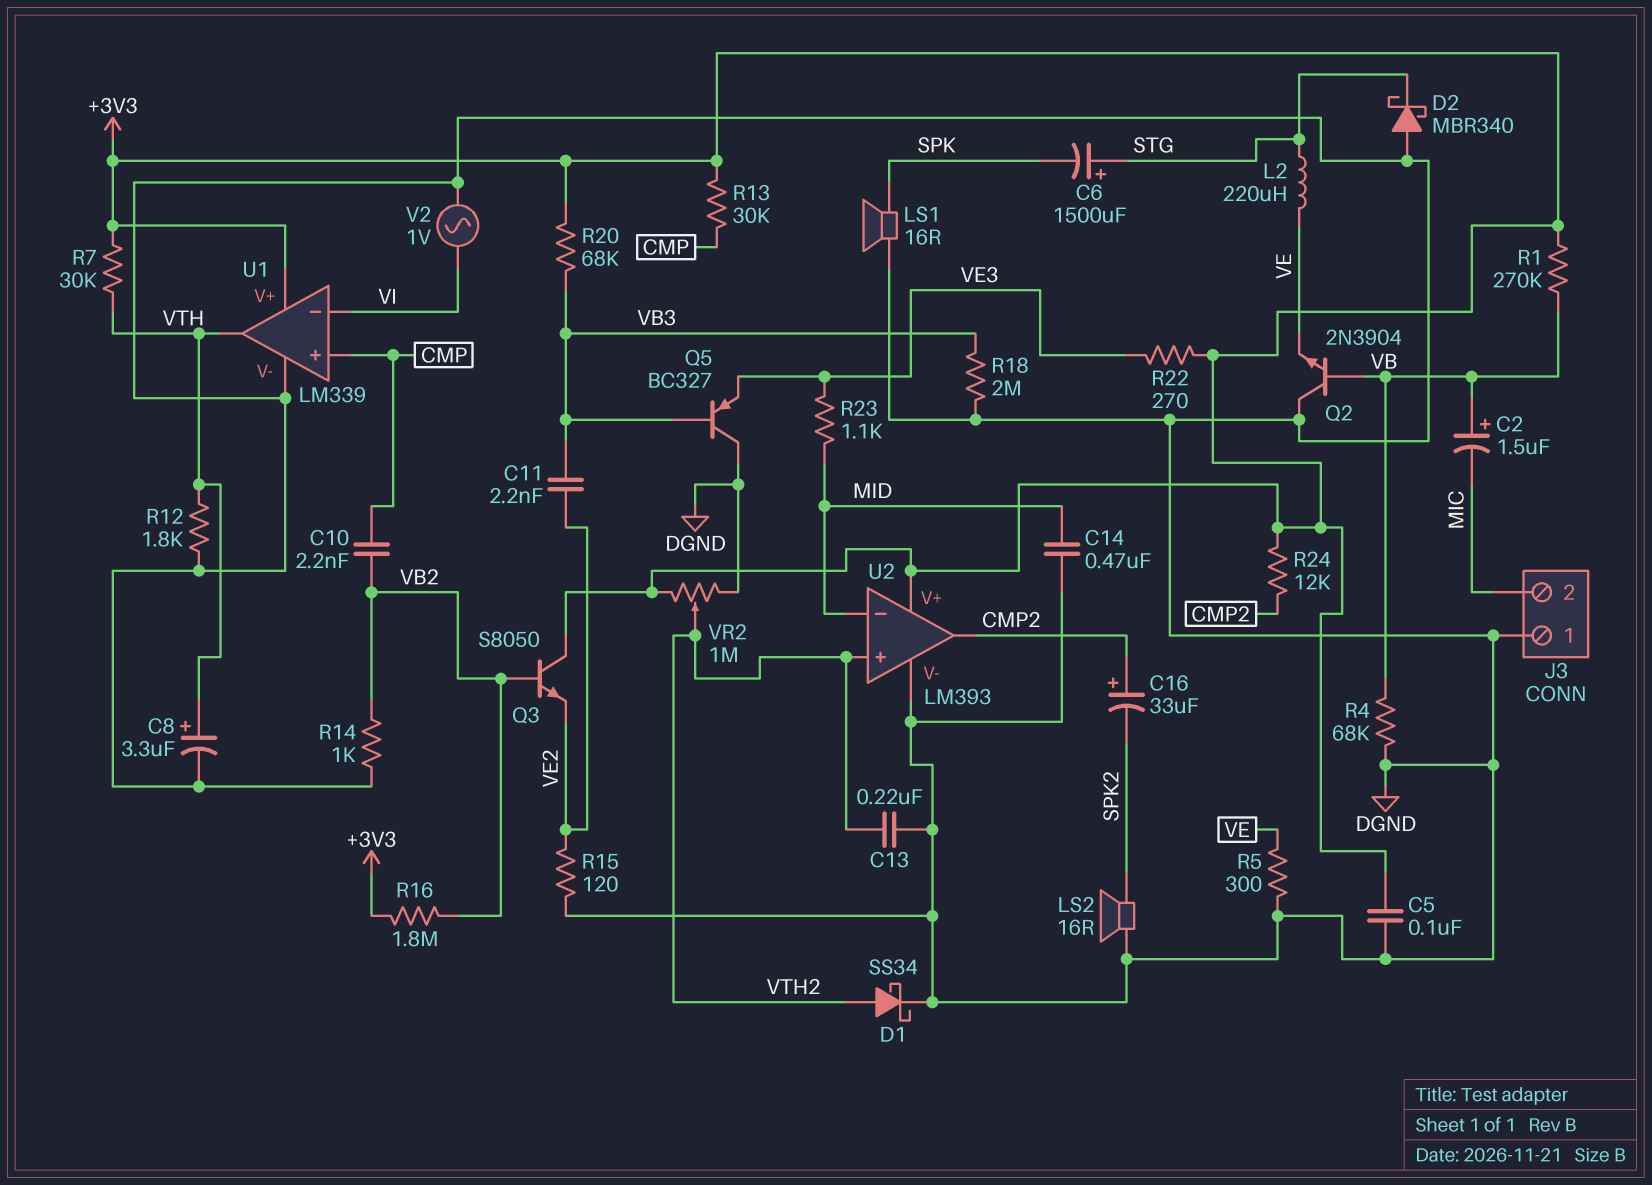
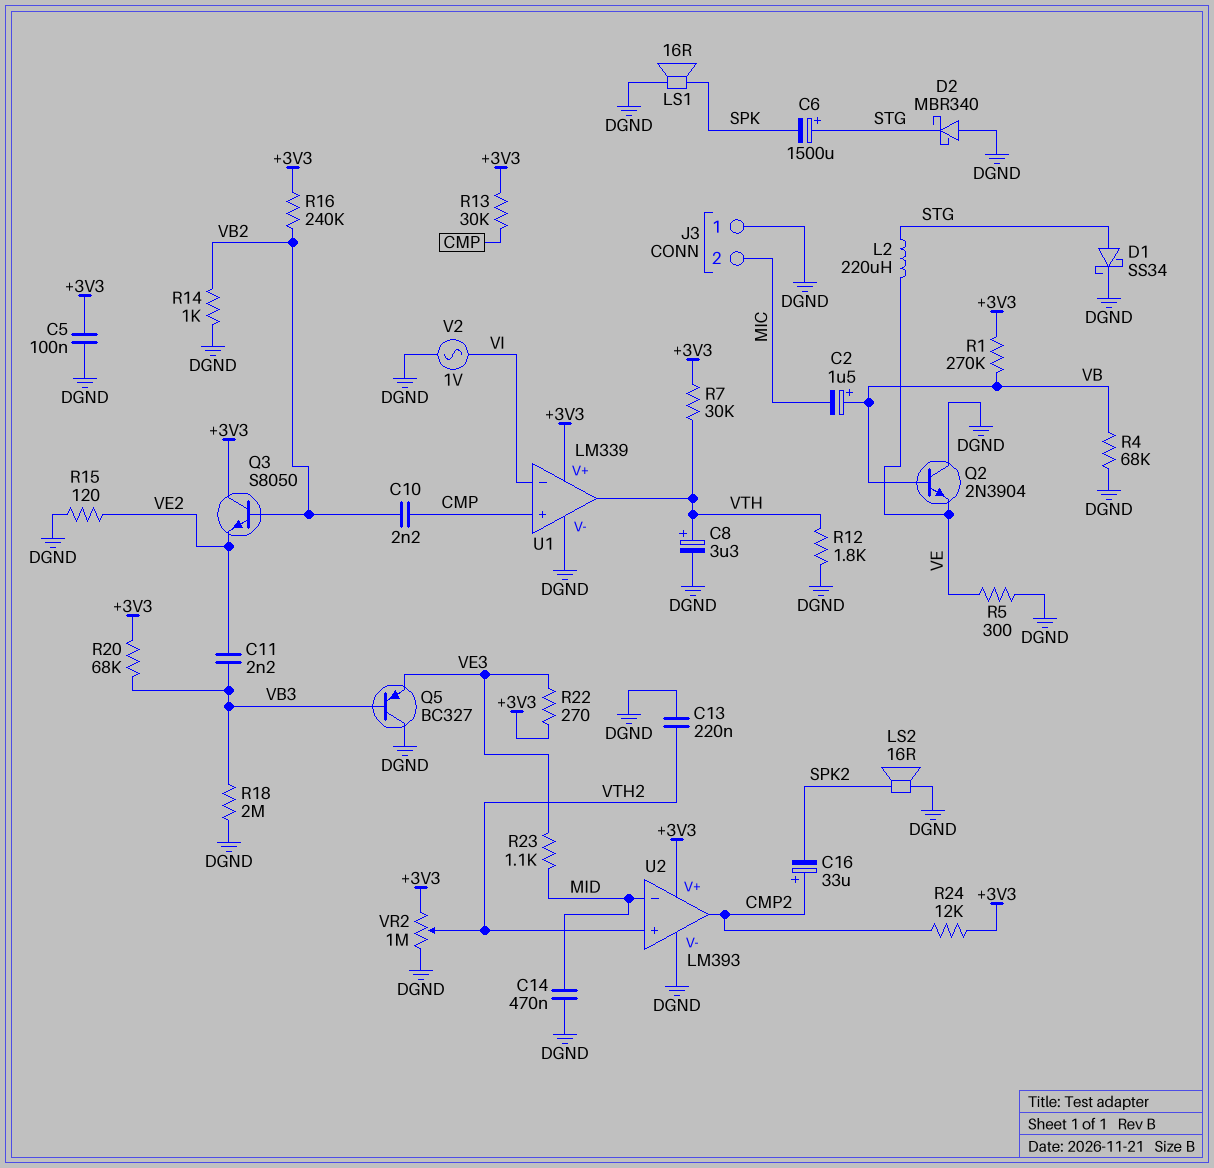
D1: schottky SS34 (A VTH2, K DGND) -> schottky SS34 (A STG, K DGND)
R16: 1.8M (+3V3, VB2) -> 240k (+3V3, VB2)

